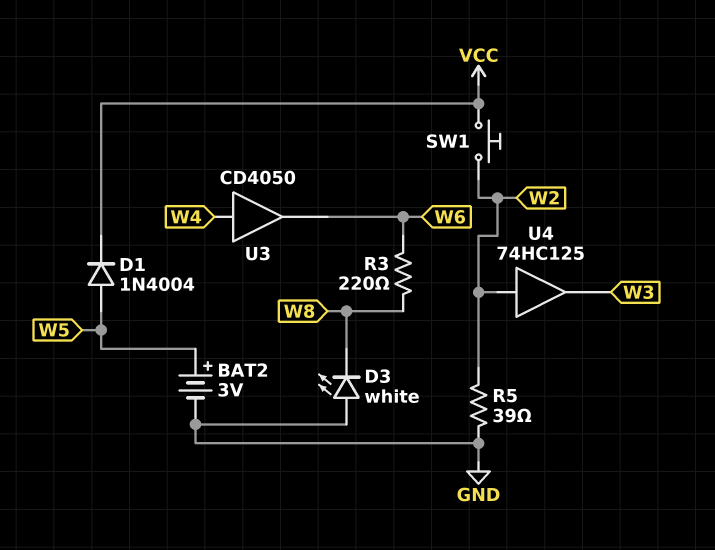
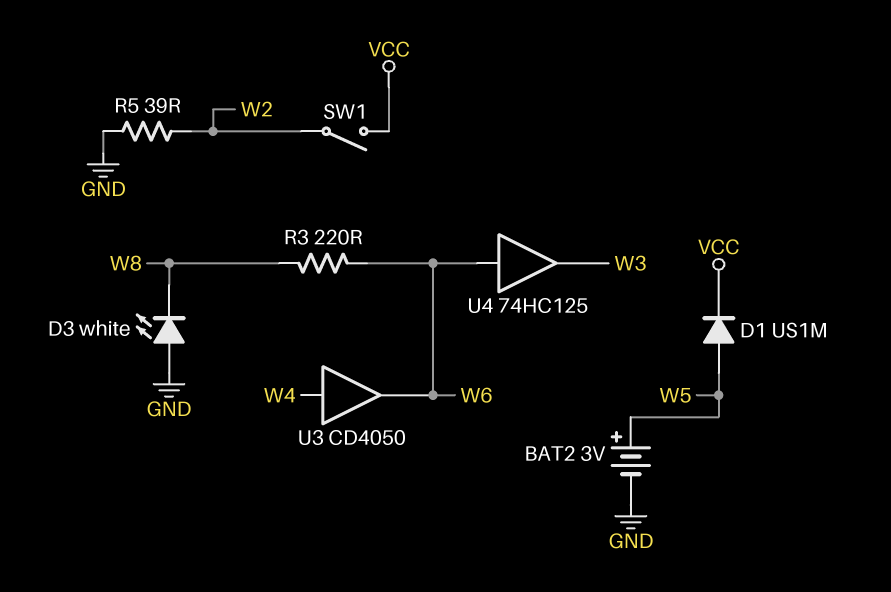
D1: diode 1N4004 (A W5, K VCC) -> diode US1M (A W5, K VCC)
SW1: button (VCC, W2) -> switch (VCC, W2)
U4: buffer 74HC125 (in W2, out W3) -> buffer 74HC125 (in W6, out W3)

